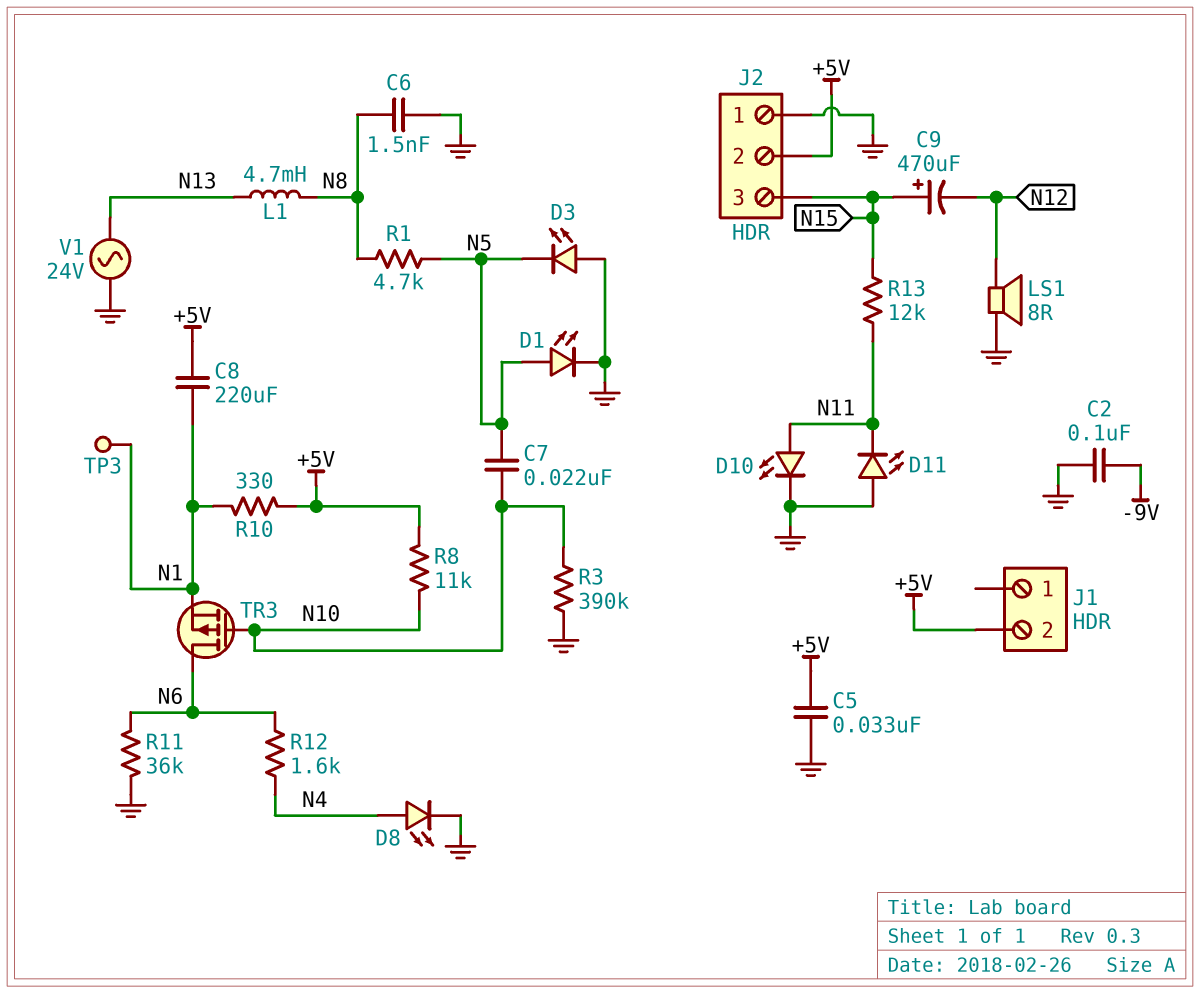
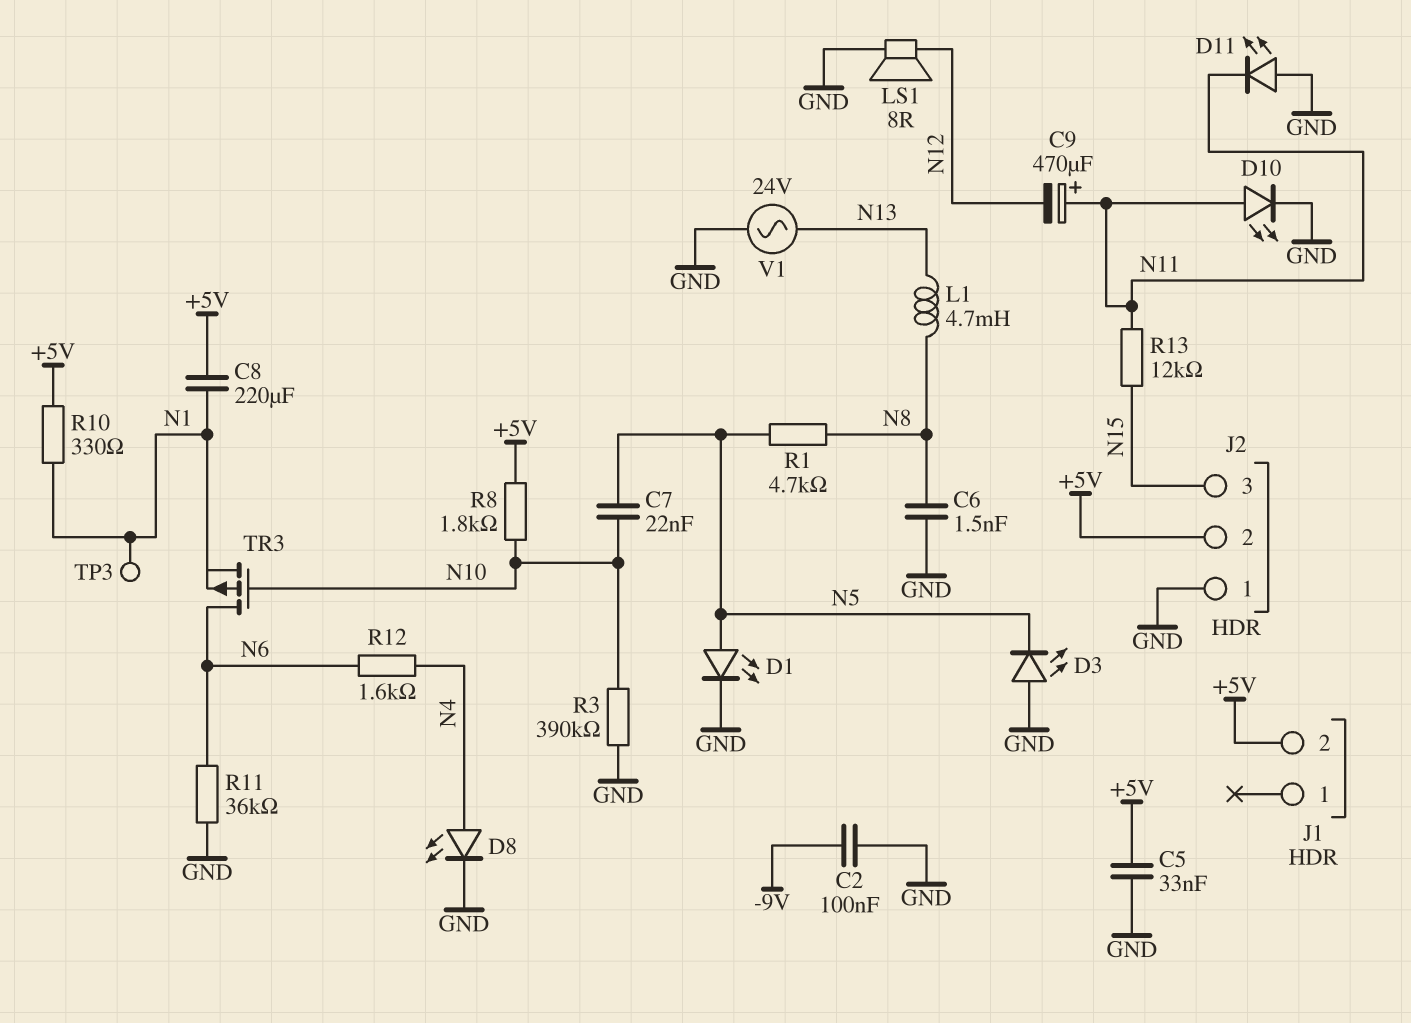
C9: 470uF (plus N15, minus N12) -> 470uF (plus N11, minus N12)
R8: 11k (+5V, N10) -> 1.8k (+5V, N10)

